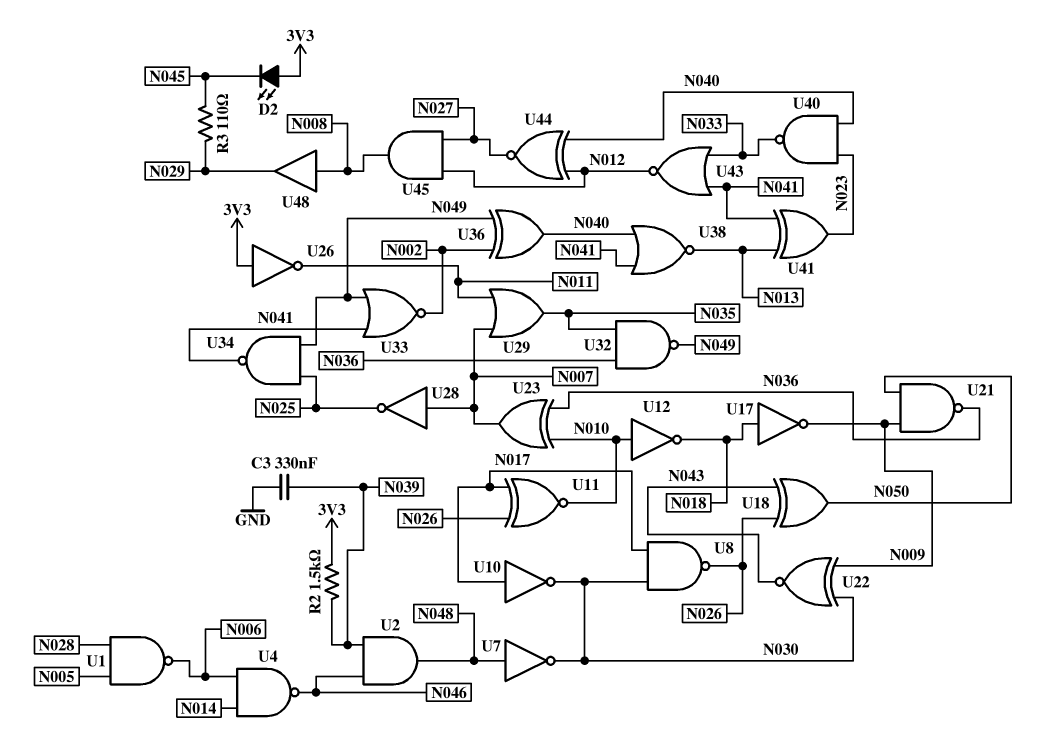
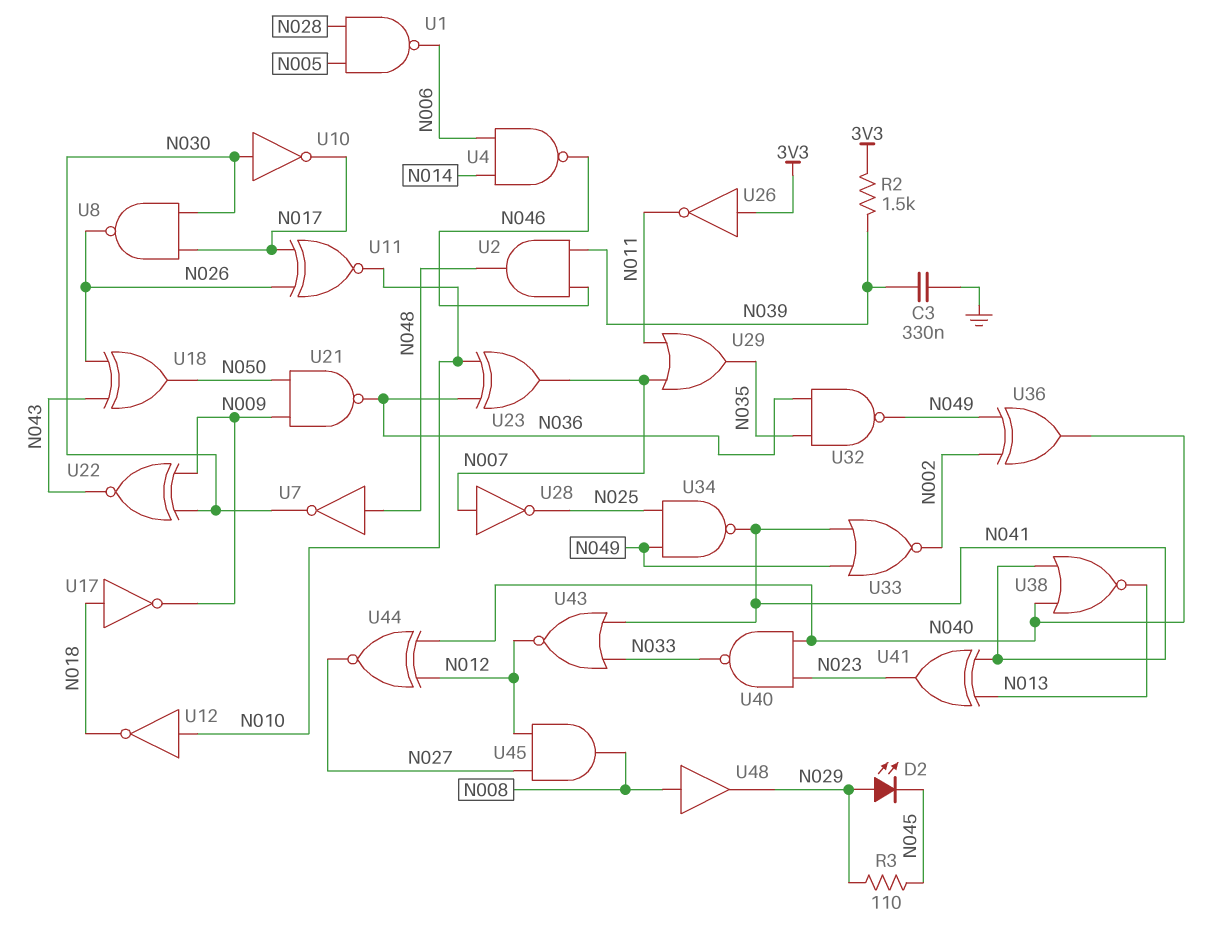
D2: LED (A 3V3, K N045) -> LED (A N029, K N045)
U10: NOT (in N017, out N030) -> NOT (in N030, out N017)

